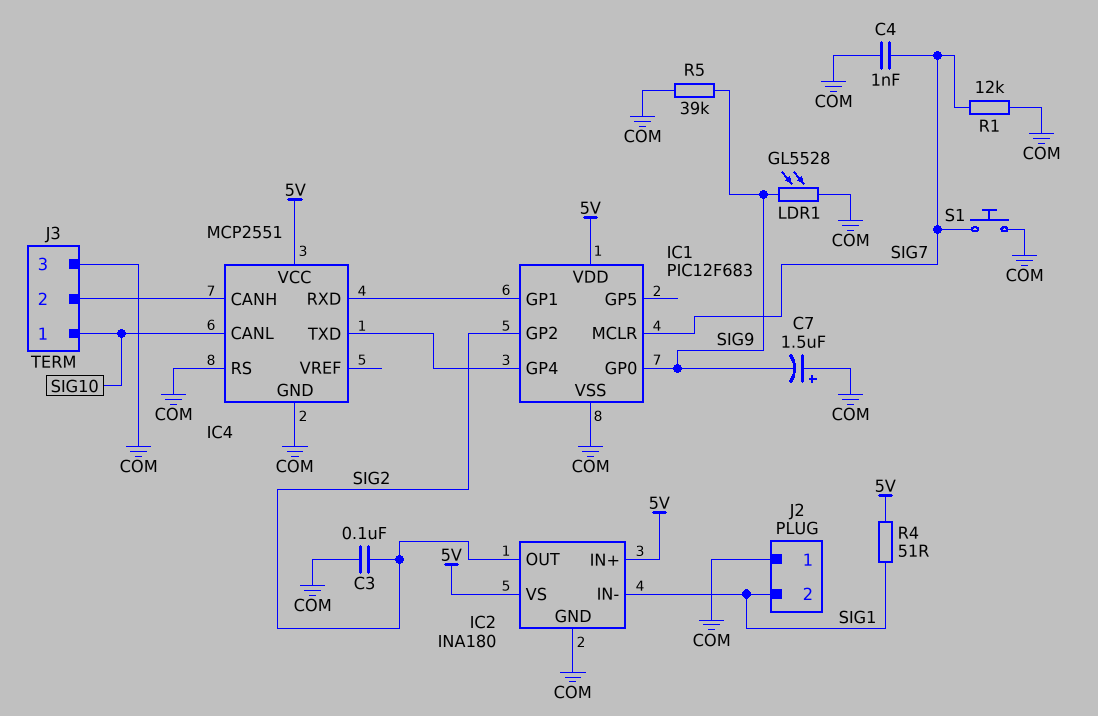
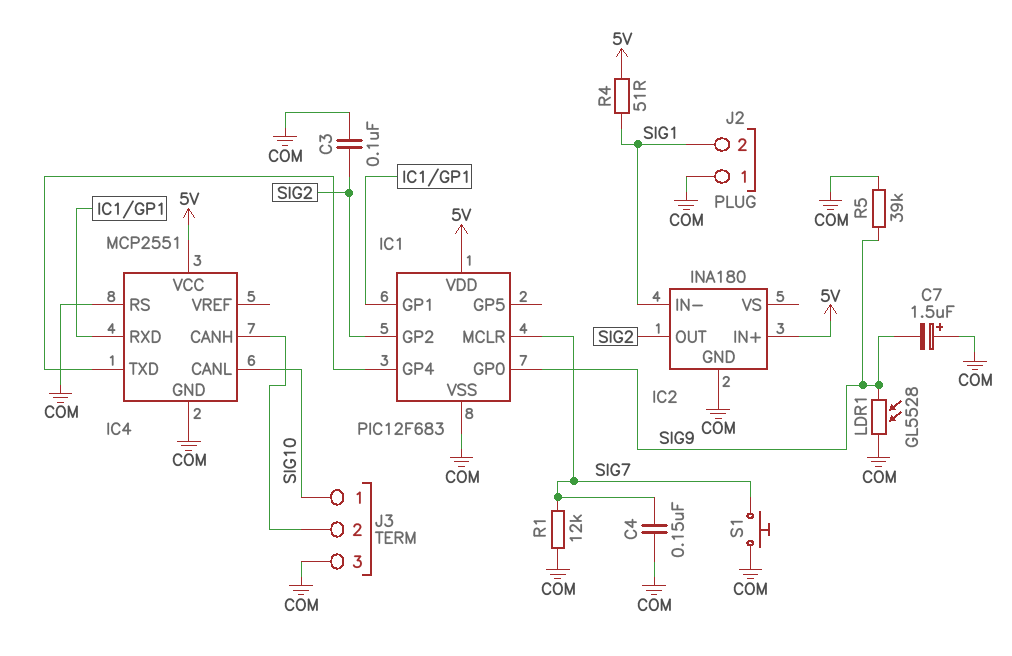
C4: 1nF (COM, SIG7) -> 150nF (COM, SIG7)
IC2 pin VS: 5V -> none

